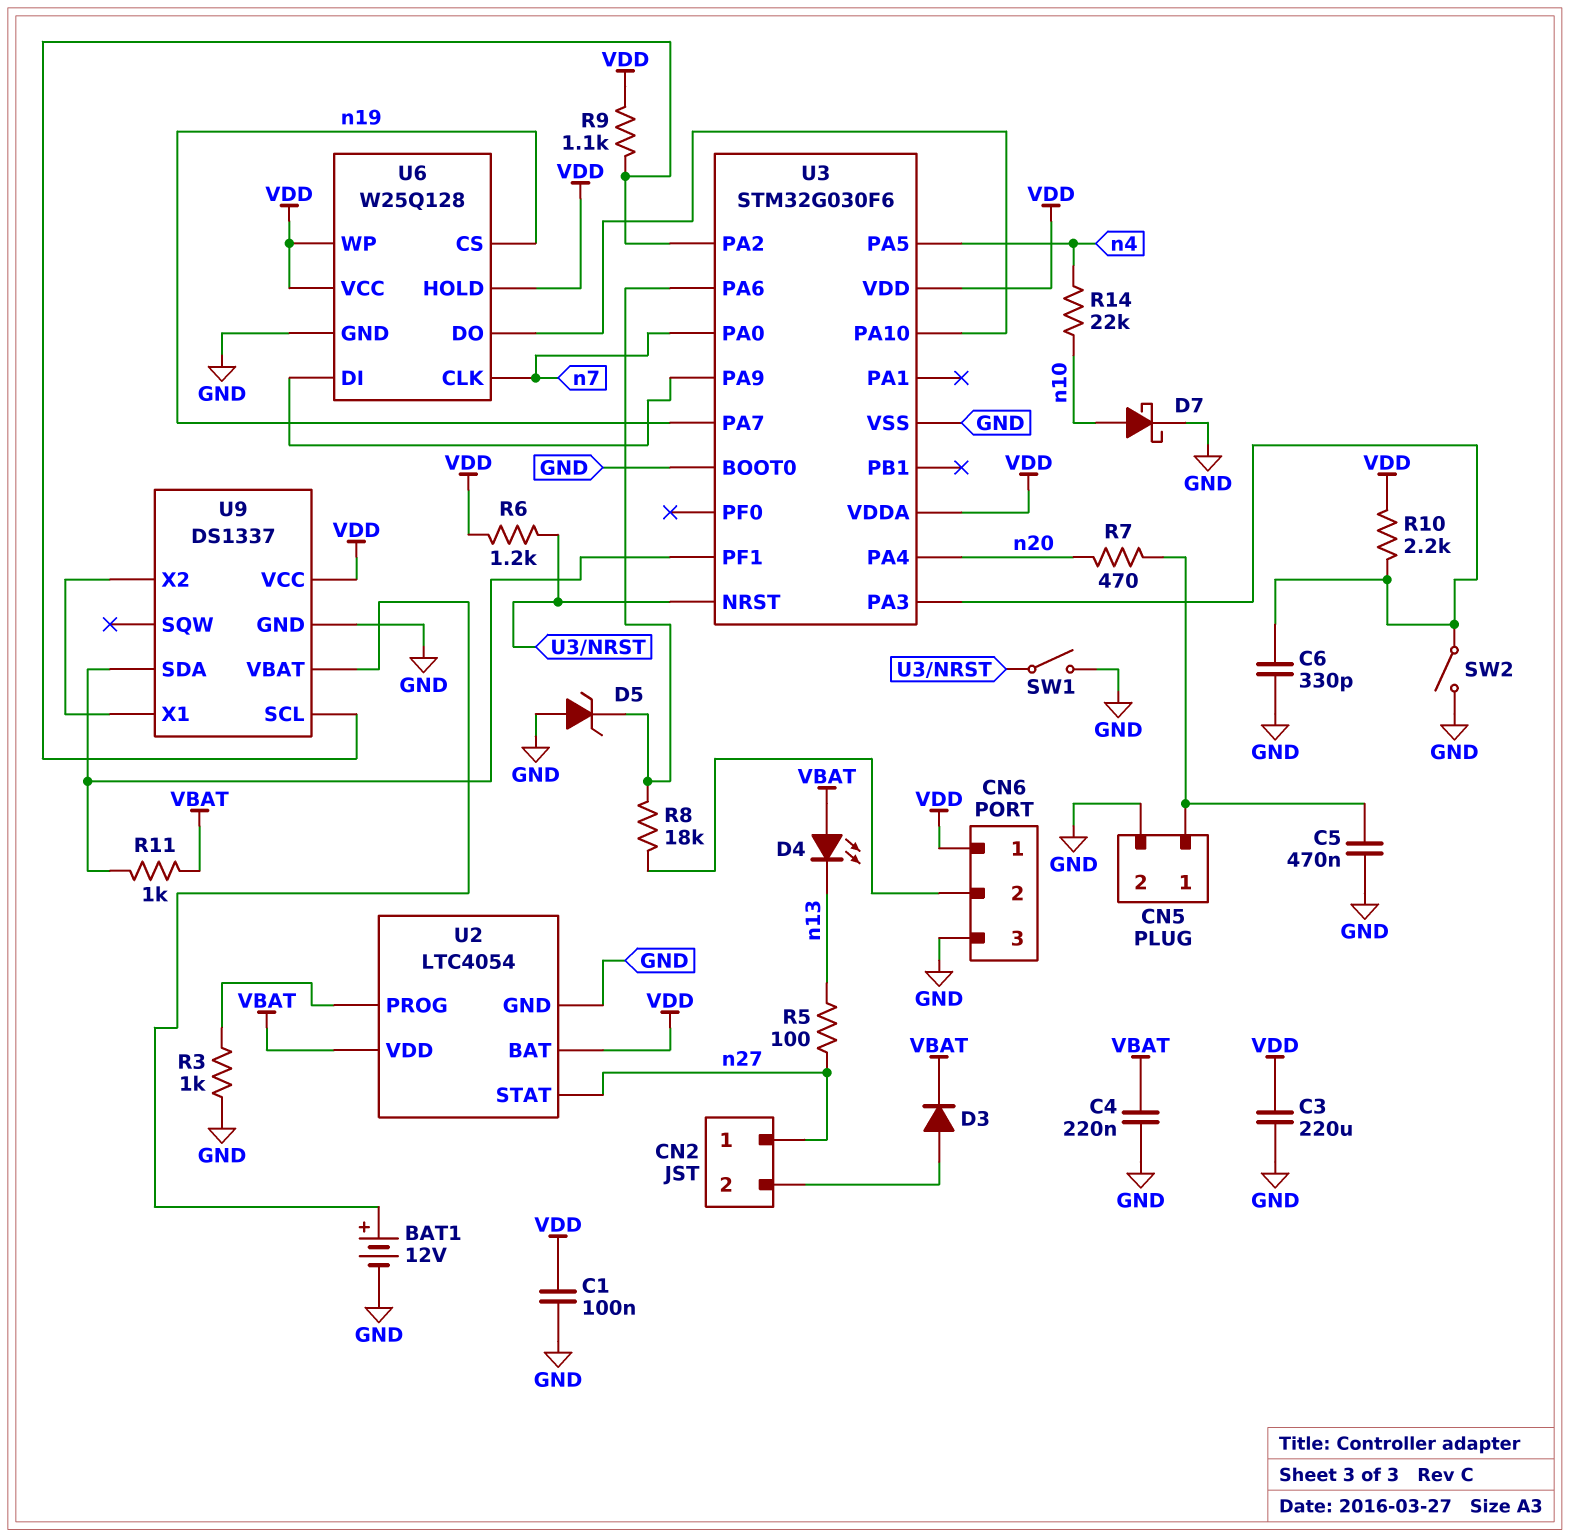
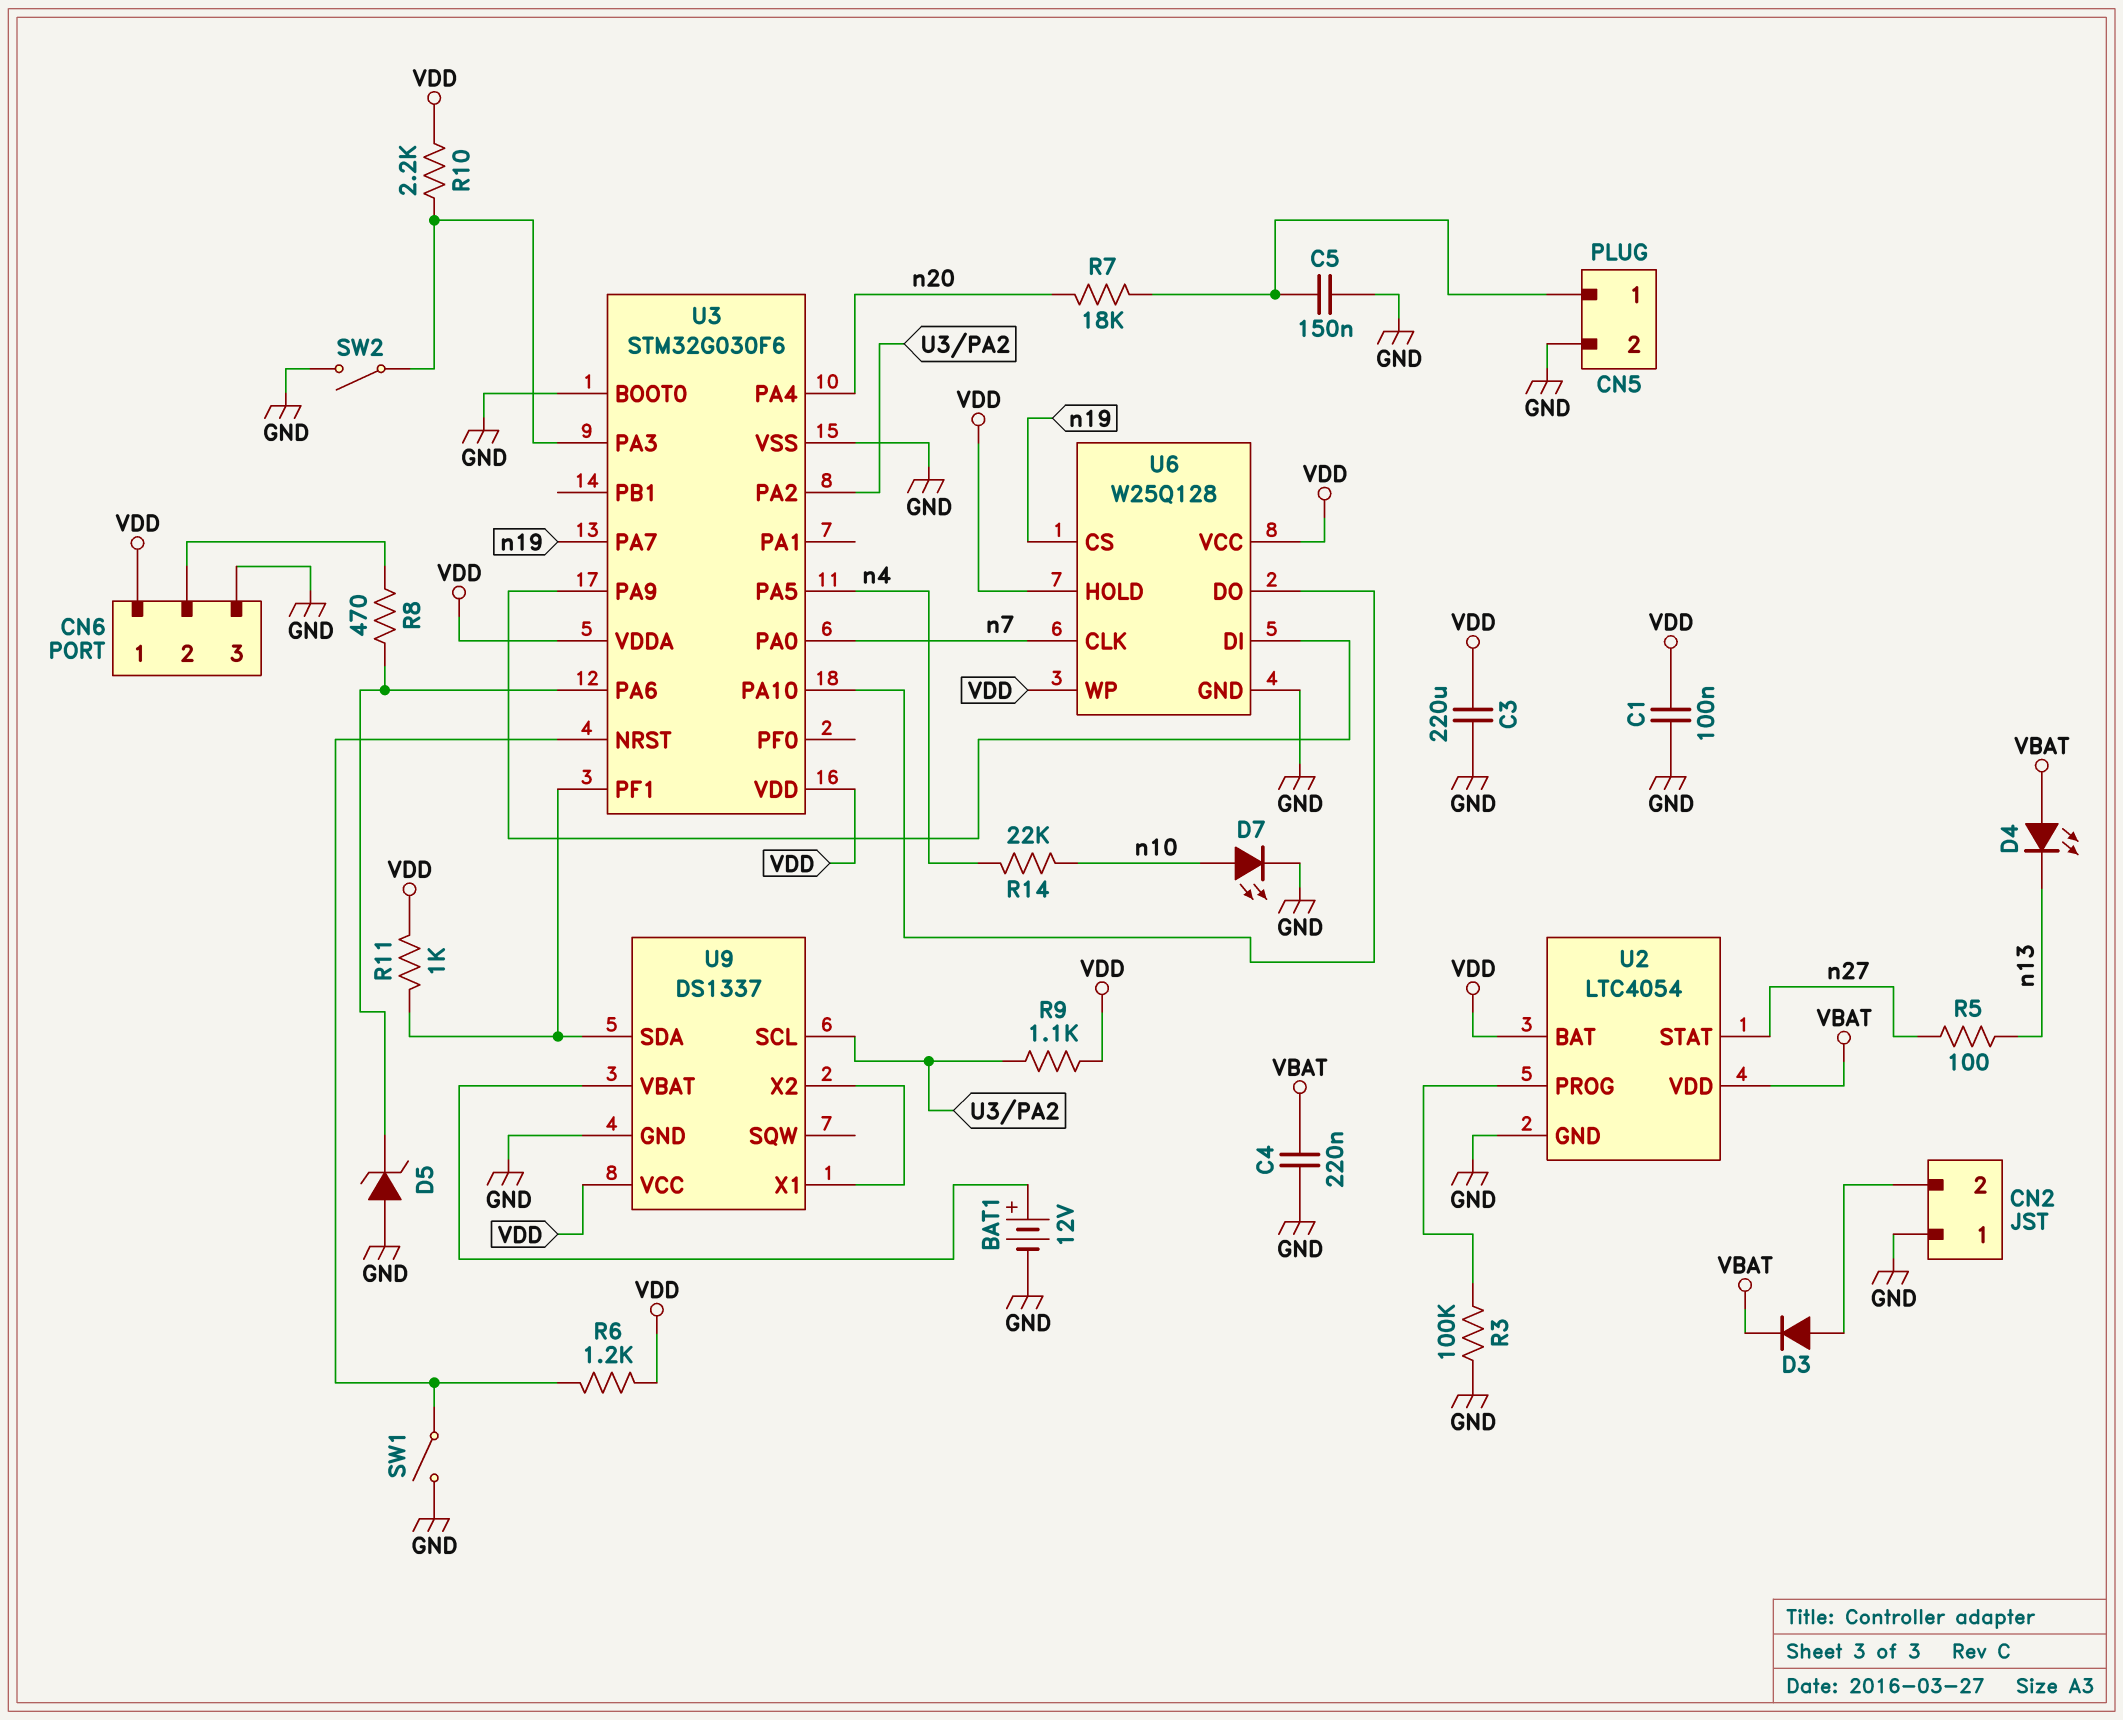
C5: 470nF (CN5/1, GND) -> 150nF (CN5/1, GND)
C6: 330pF (GND, U3/PA3) -> none
CN2 pin 1: n27 -> GND
D7: schottky (A n10, K GND) -> LED (A n10, K GND)
R3: 1k (GND, U2/PROG) -> 100k (GND, U2/PROG)
R7: 470 (CN5/1, n20) -> 18k (CN5/1, n20)
R8: 18k (CN6/2, U3/PA6) -> 470 (CN6/2, U3/PA6)
R11: 1k (U3/PF1, VBAT) -> 1k (U3/PF1, VDD)

